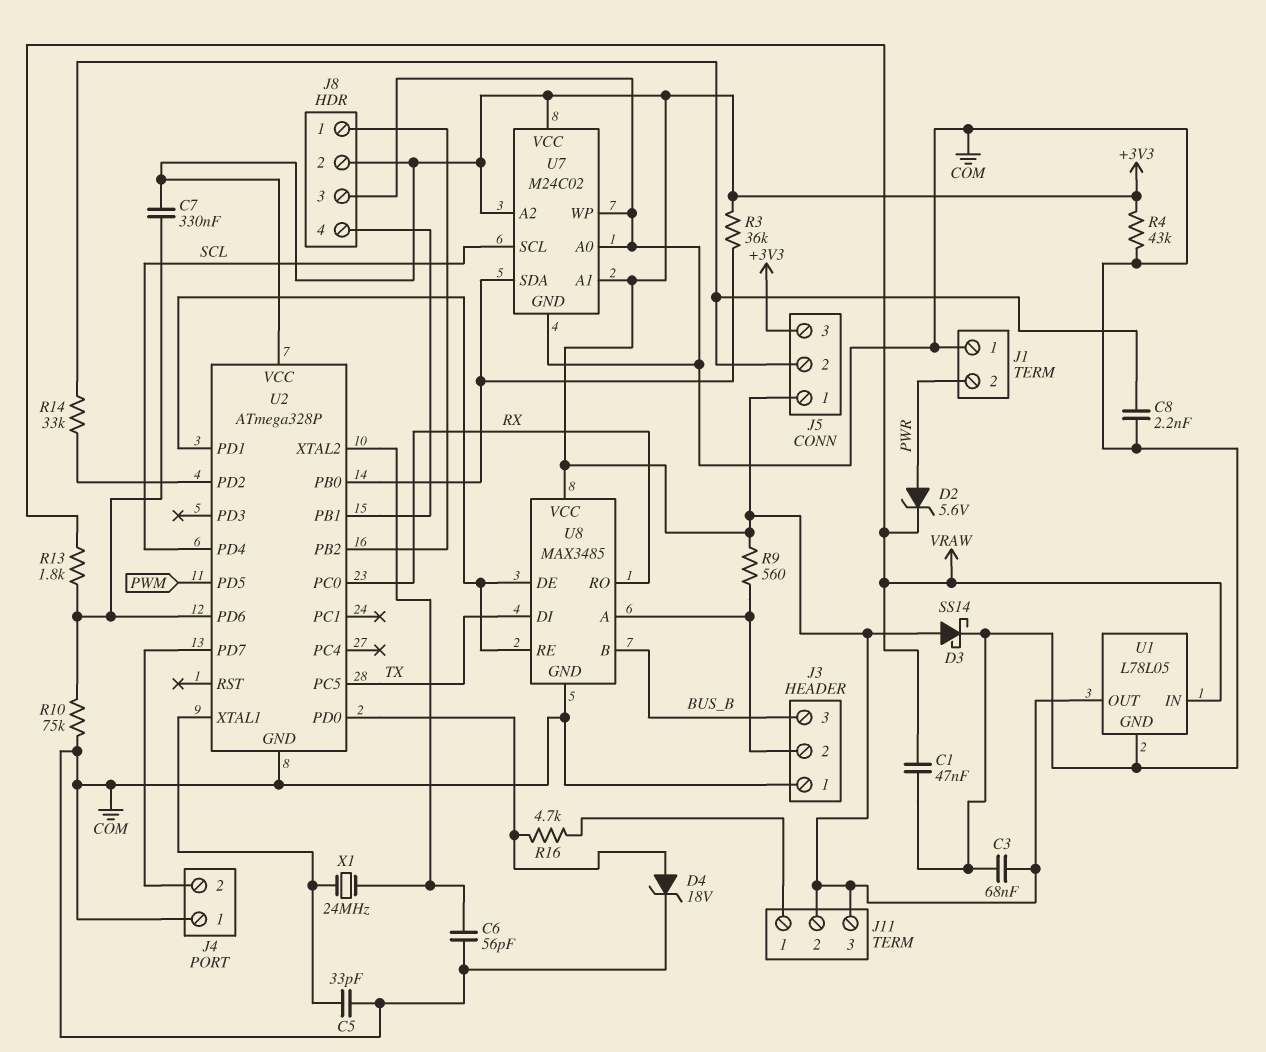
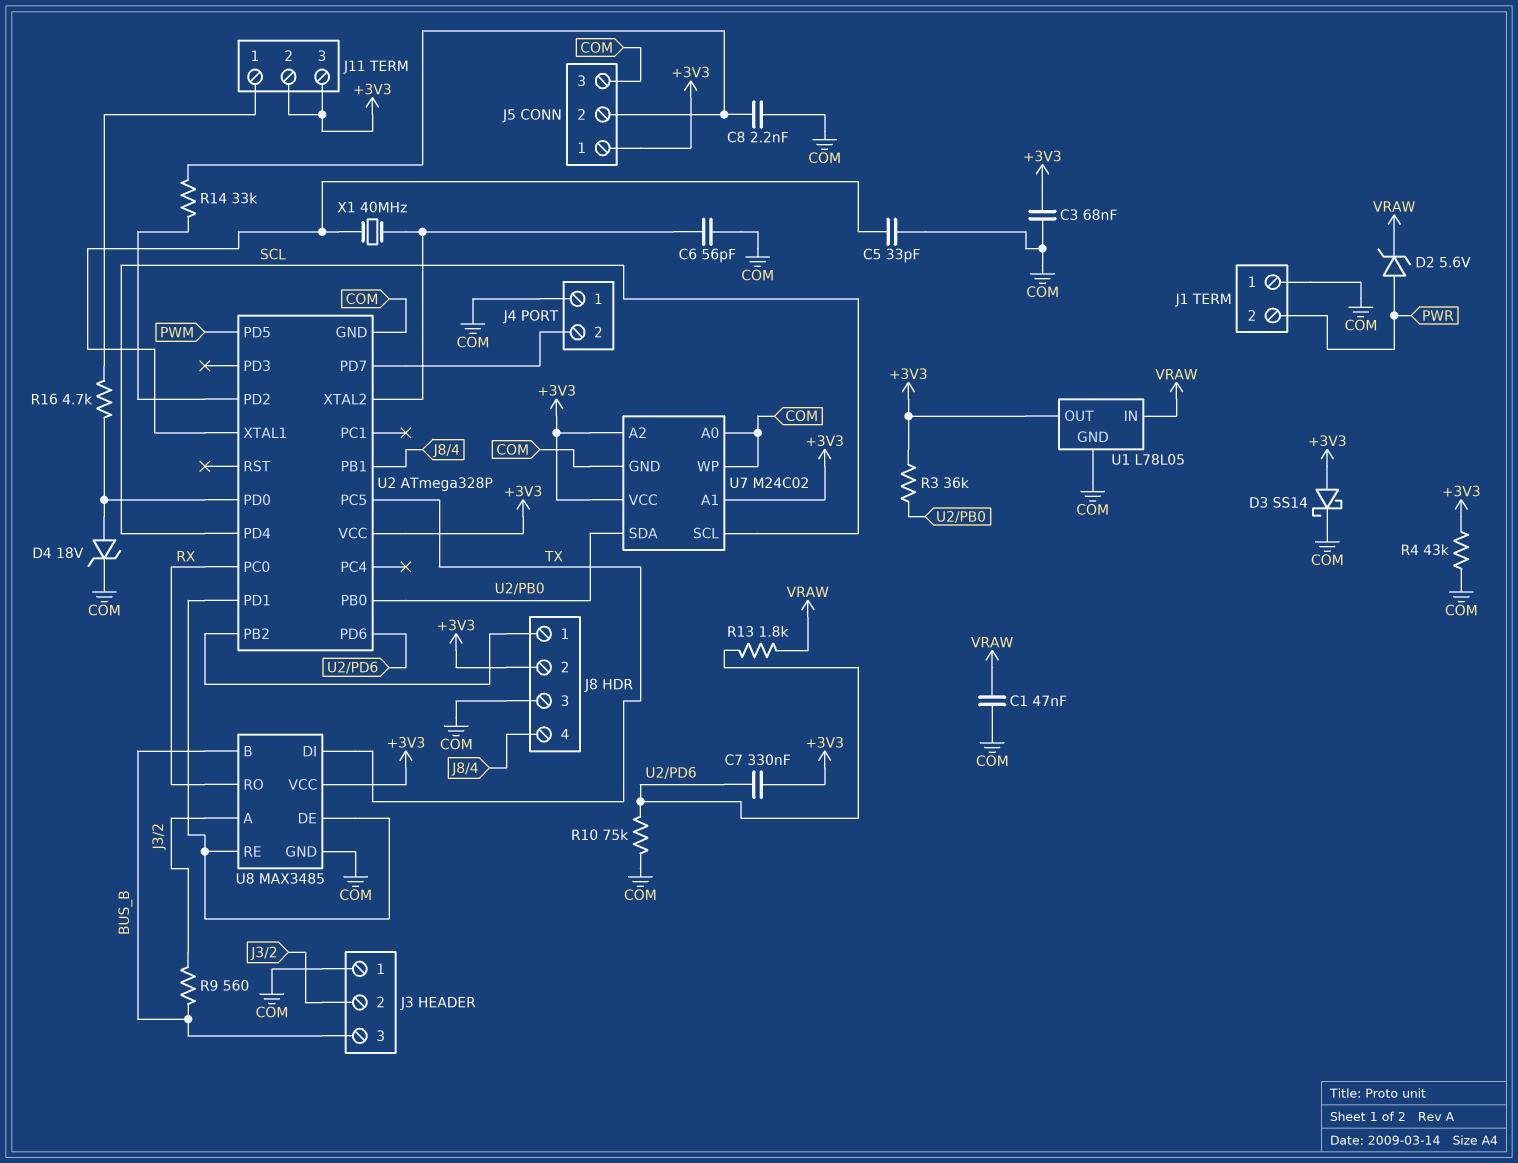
J5 pin 3: +3V3 -> COM
R9: 560 (+3V3, J3/2) -> 560 (BUS_B, J3/2)
X1: 24MHz (U2/XTAL1, U2/XTAL2) -> 40MHz (U2/XTAL1, U2/XTAL2)

